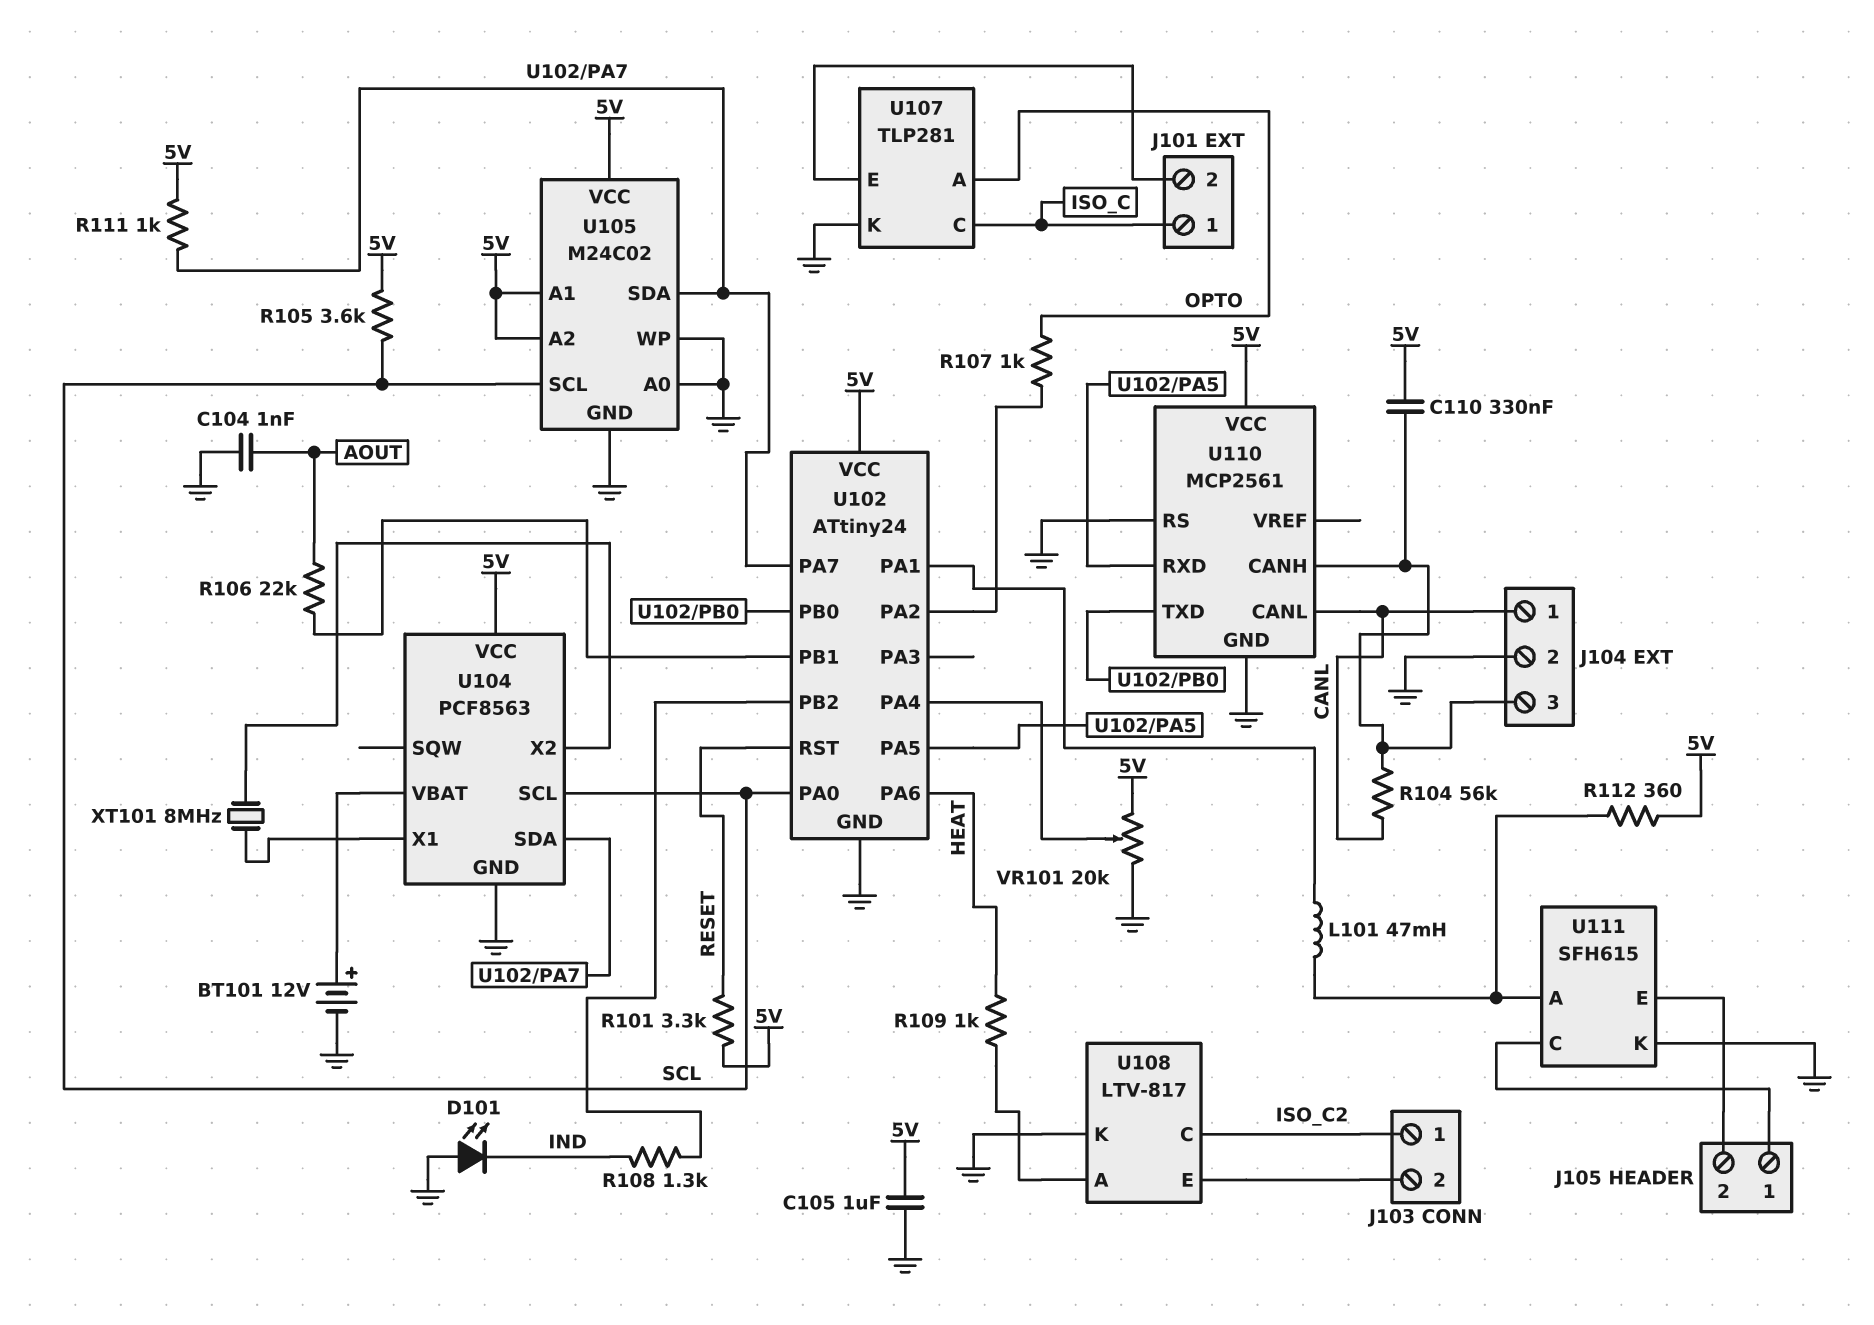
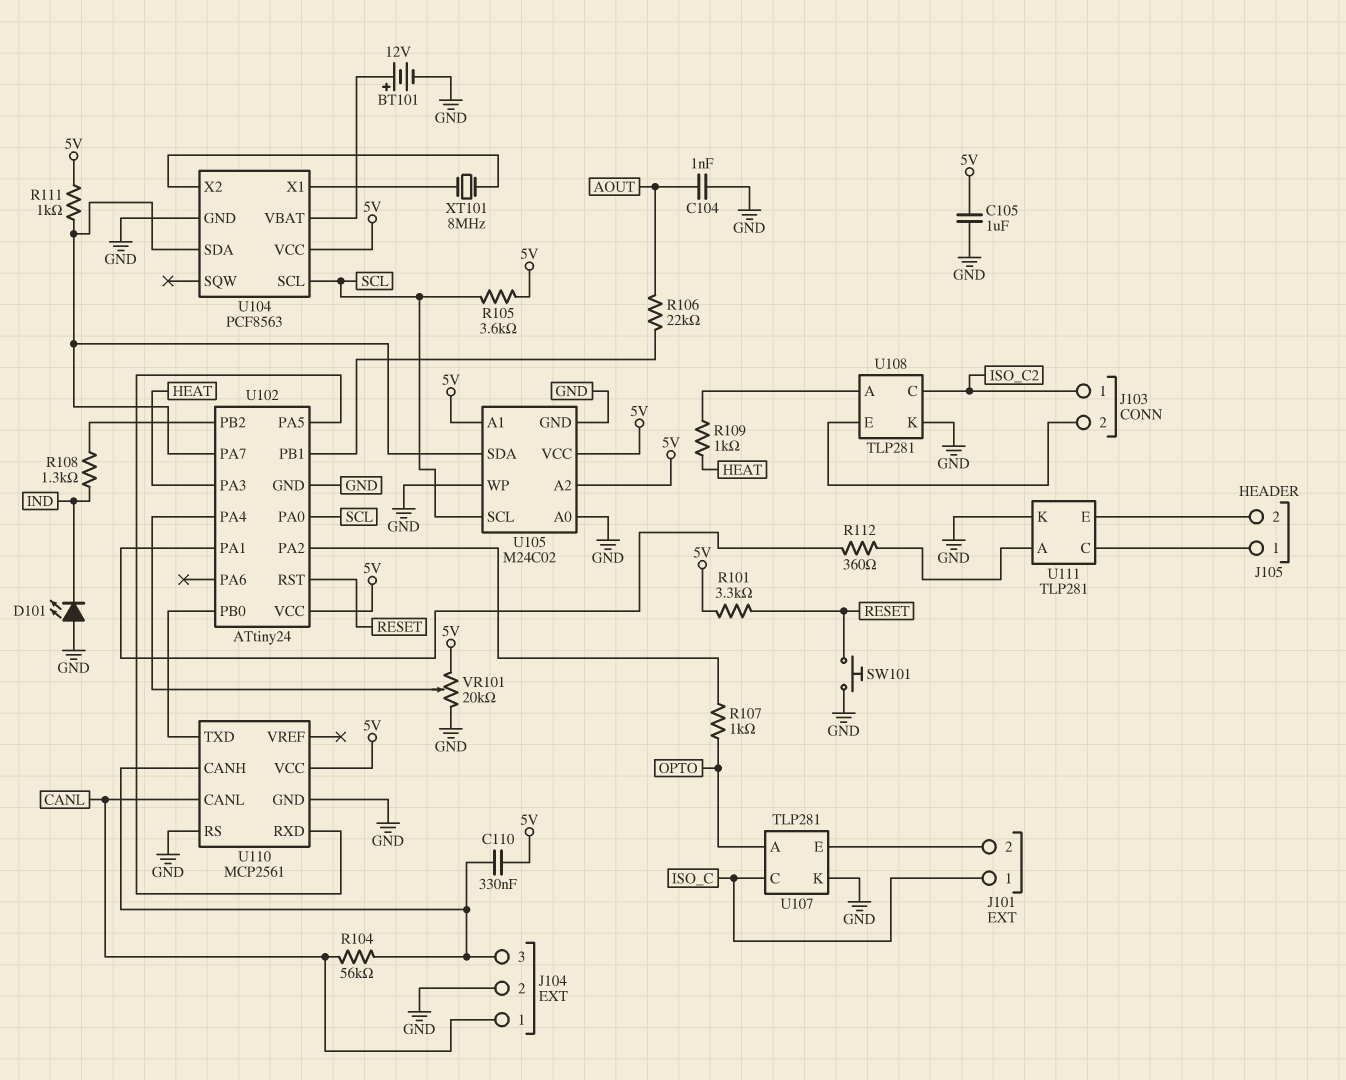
L101: 47mH (U102/PA1, U111/A) -> none
R112: 360 (5V, U111/A) -> 360 (U102/PA1, U111/A)
SW101: none -> button (GND, RESET)
U102 pin PA3: none -> HEAT
U102 pin PA6: HEAT -> none
U108: LTV-817 -> TLP281
U111: SFH615 -> TLP281

